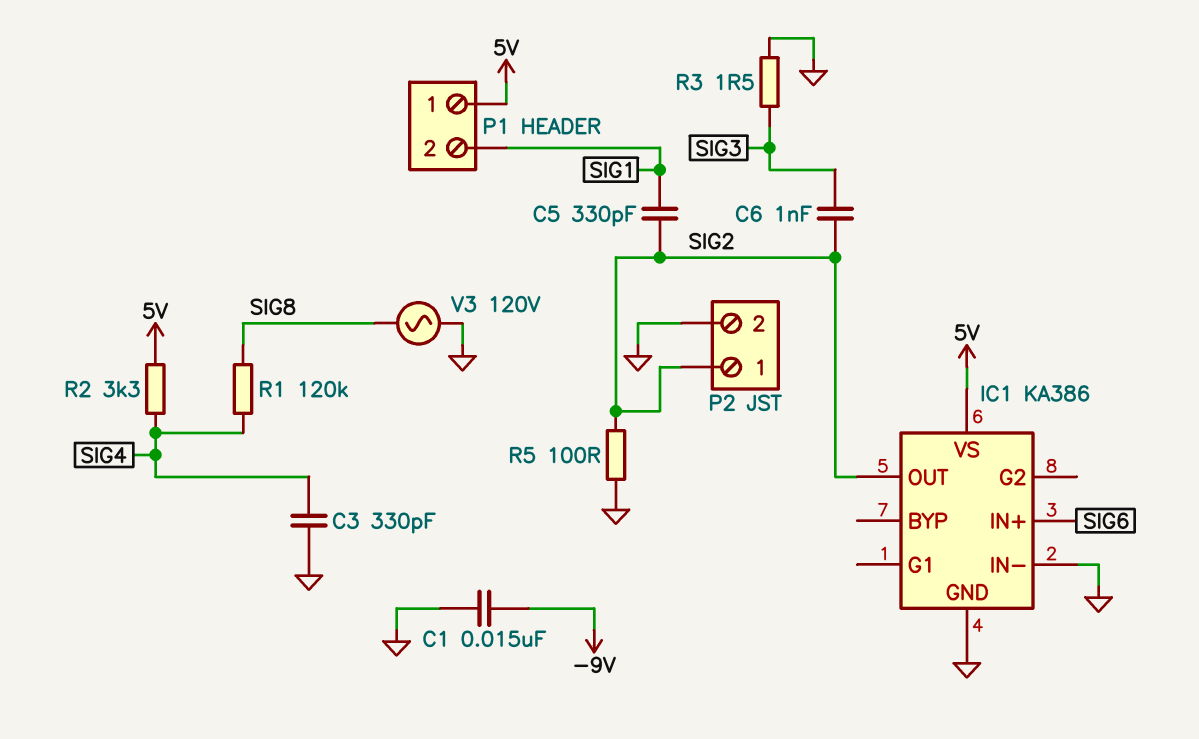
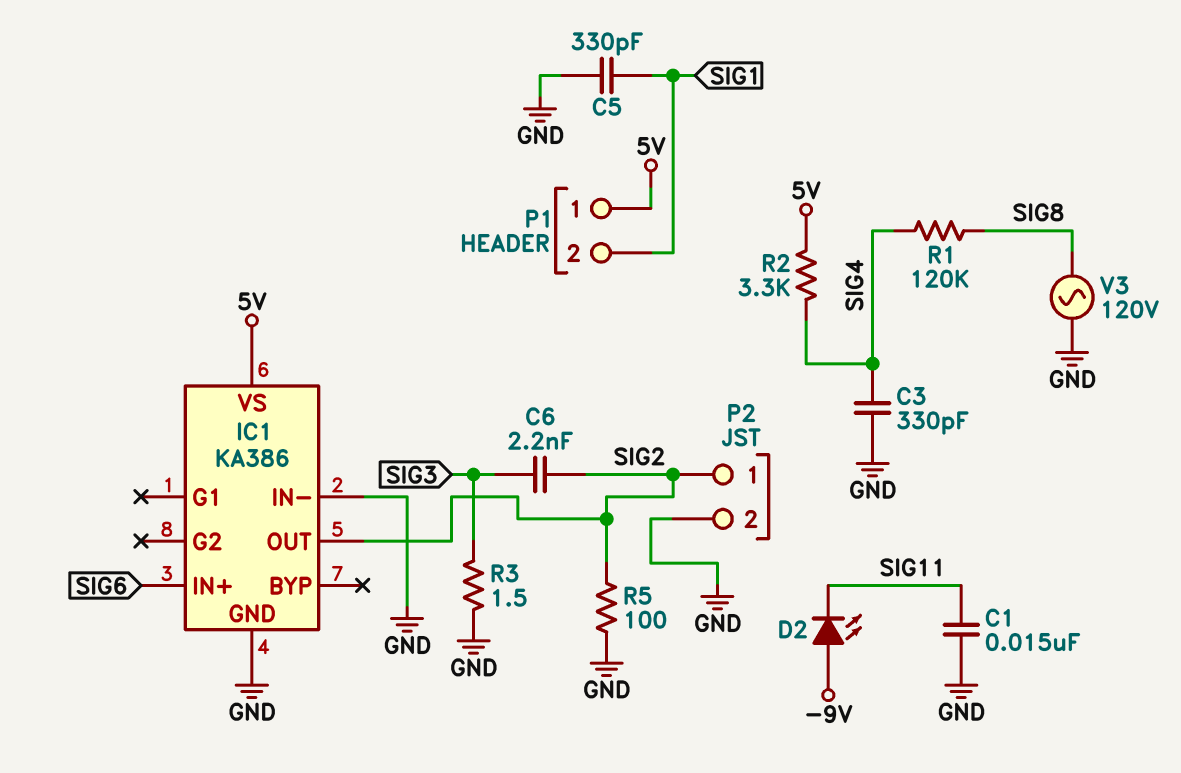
C1: 15nF (-9V, GND) -> 15nF (GND, SIG11)
C5: 330pF (SIG1, SIG2) -> 330pF (GND, SIG1)
C6: 1nF (SIG2, SIG3) -> 2.2nF (SIG2, SIG3)
D2: none -> LED (A -9V, K SIG11)

